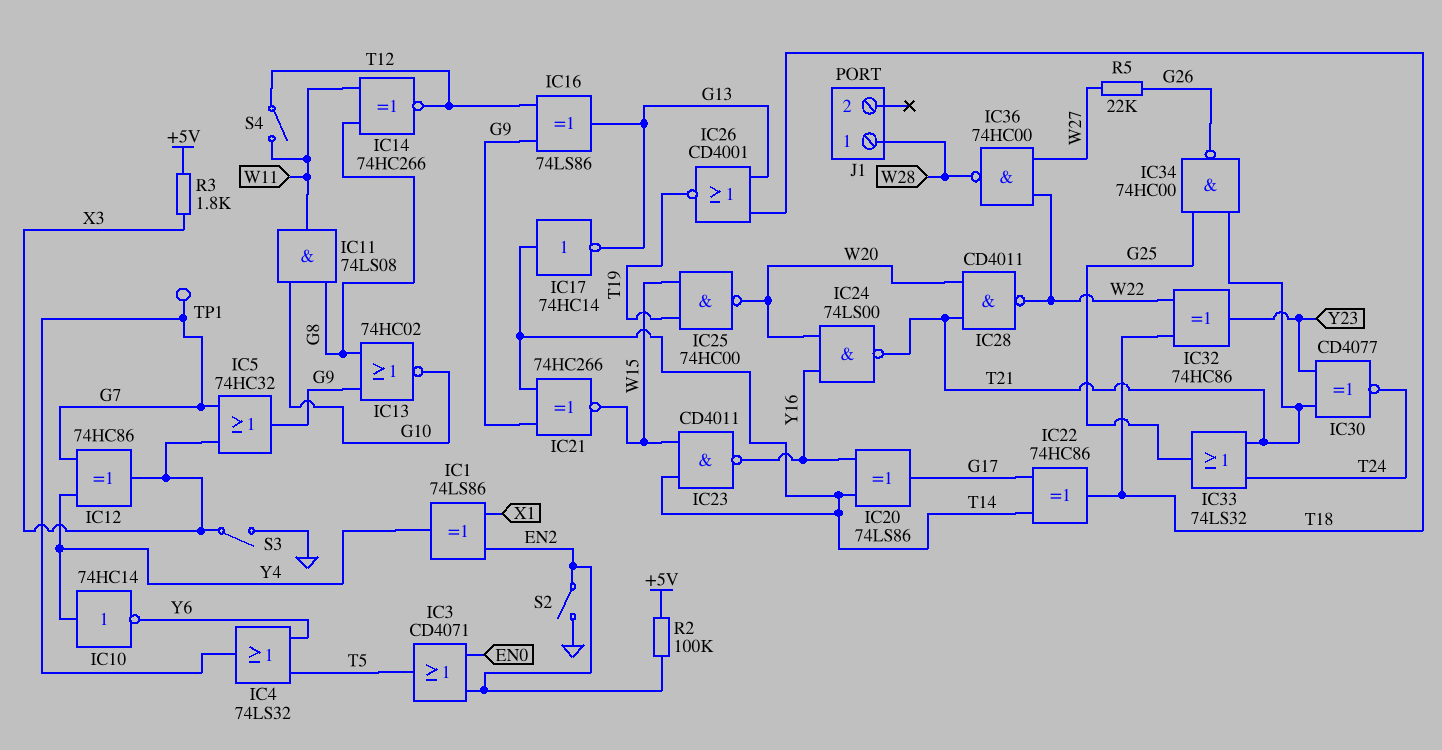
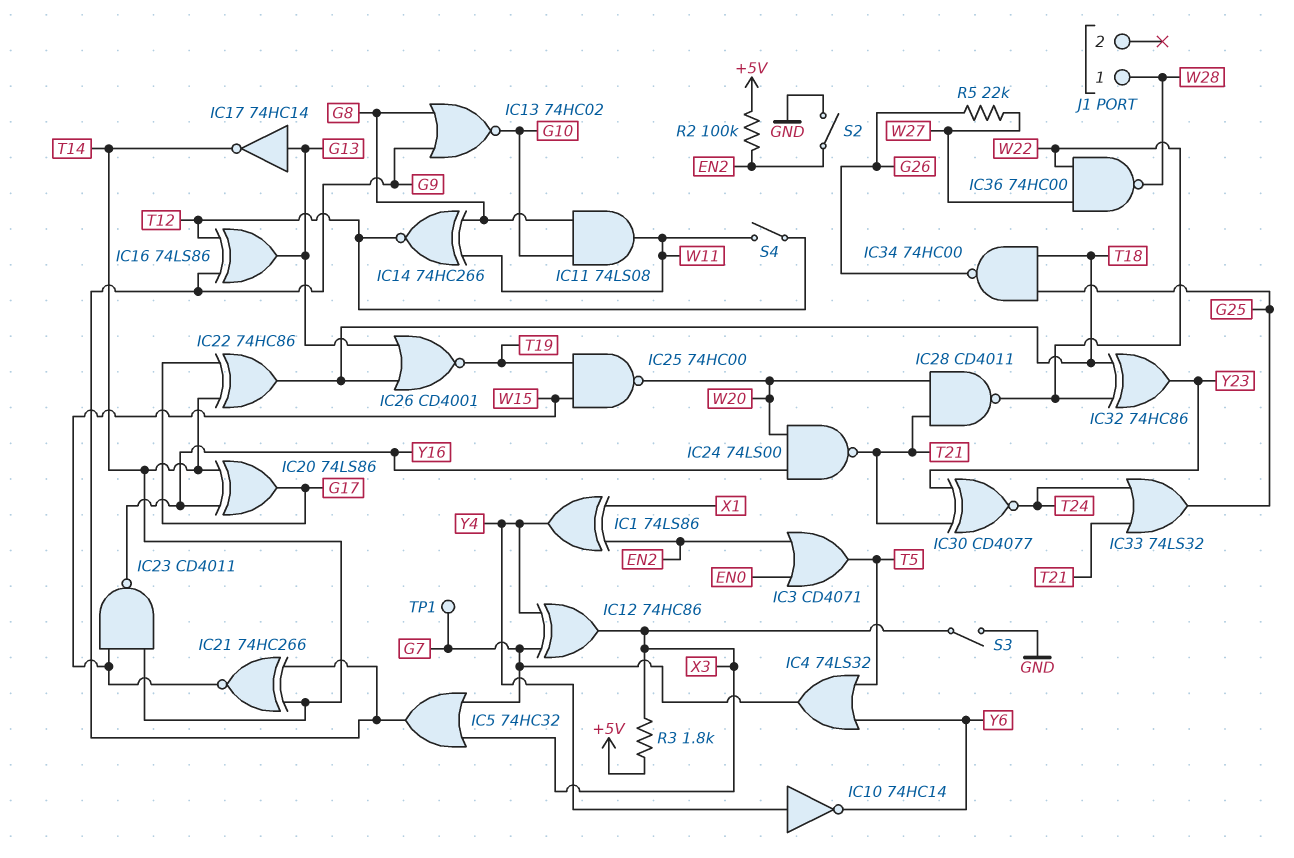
IC17: NOT 74HC14 (in T14, out G13) -> NOT 74HC14 (in G13, out T14)
IC34: NAND 74HC00 (in G25, in T21, out G26) -> NAND 74HC00 (in G25, in T18, out G26)

